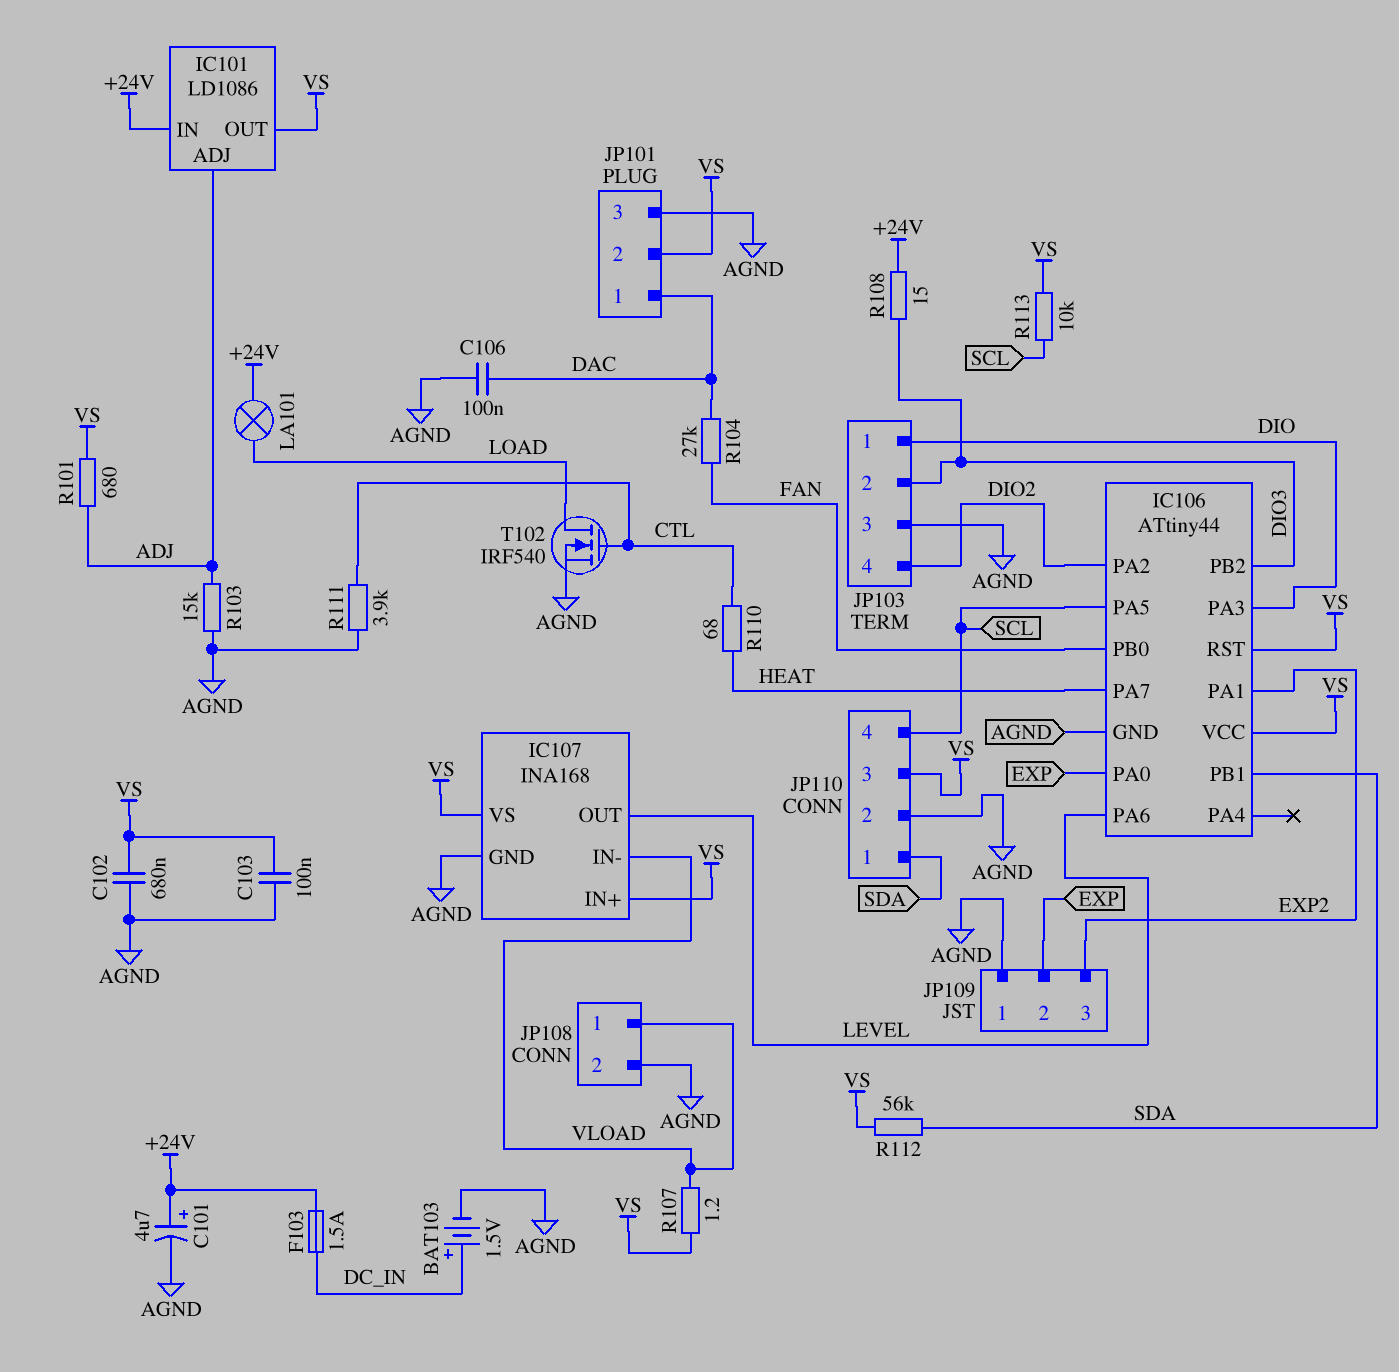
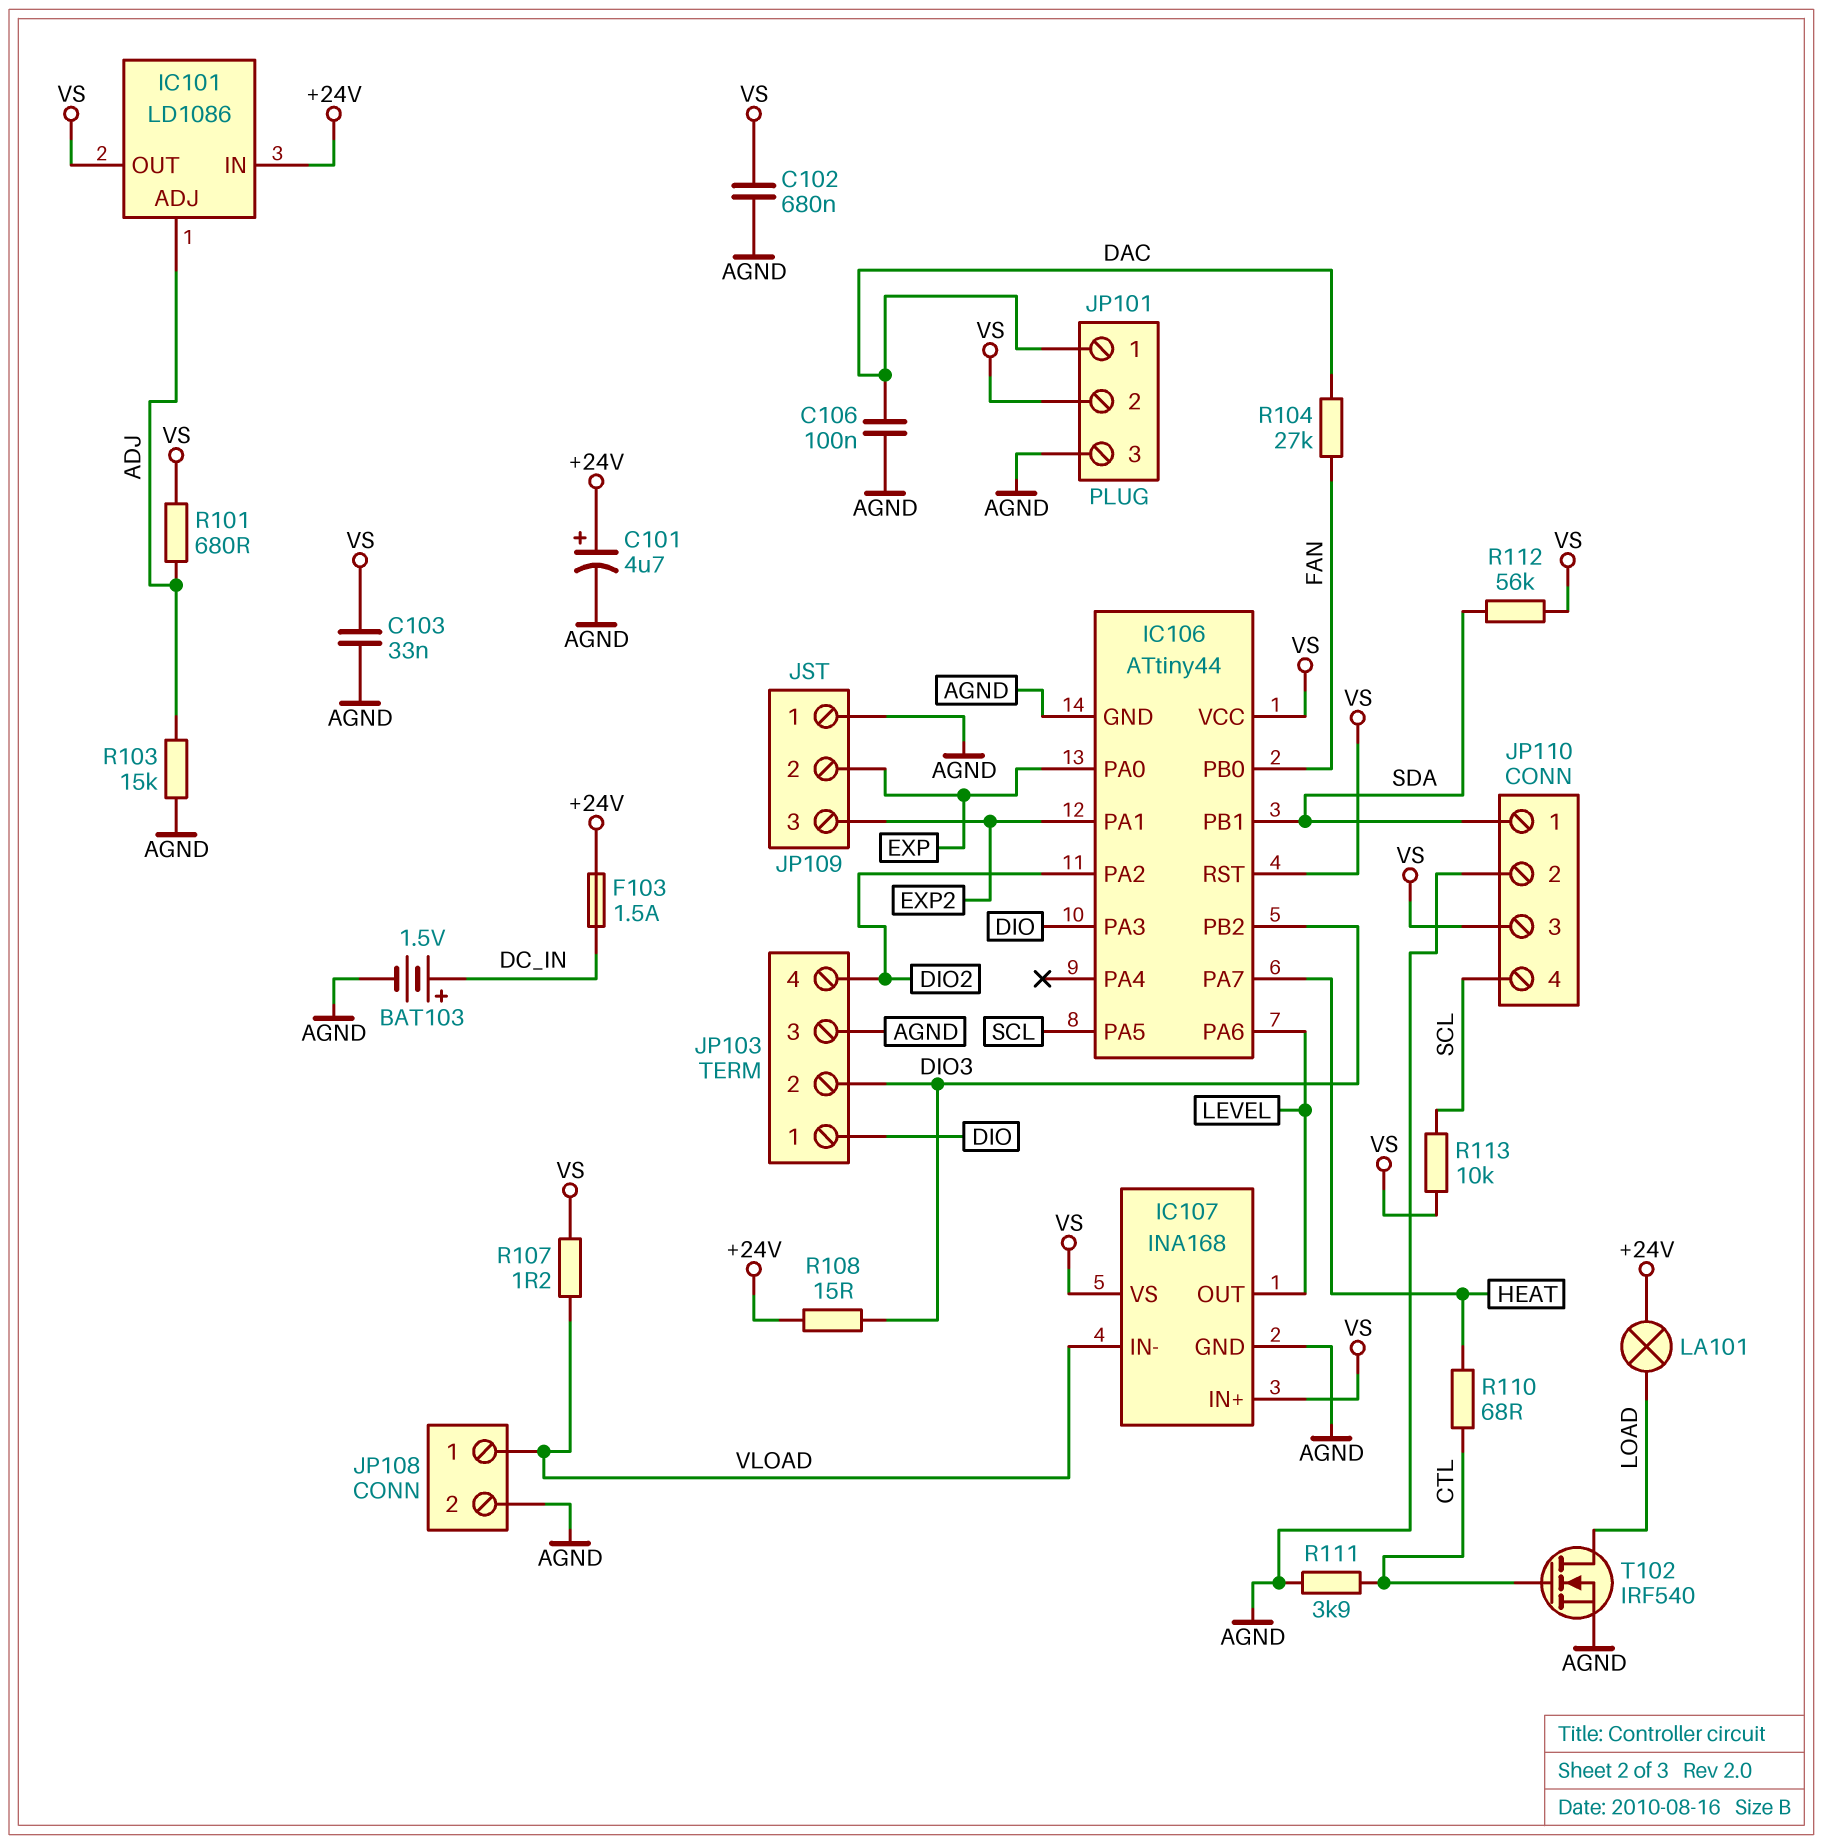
C103: 100nF (AGND, VS) -> 33nF (AGND, VS)

